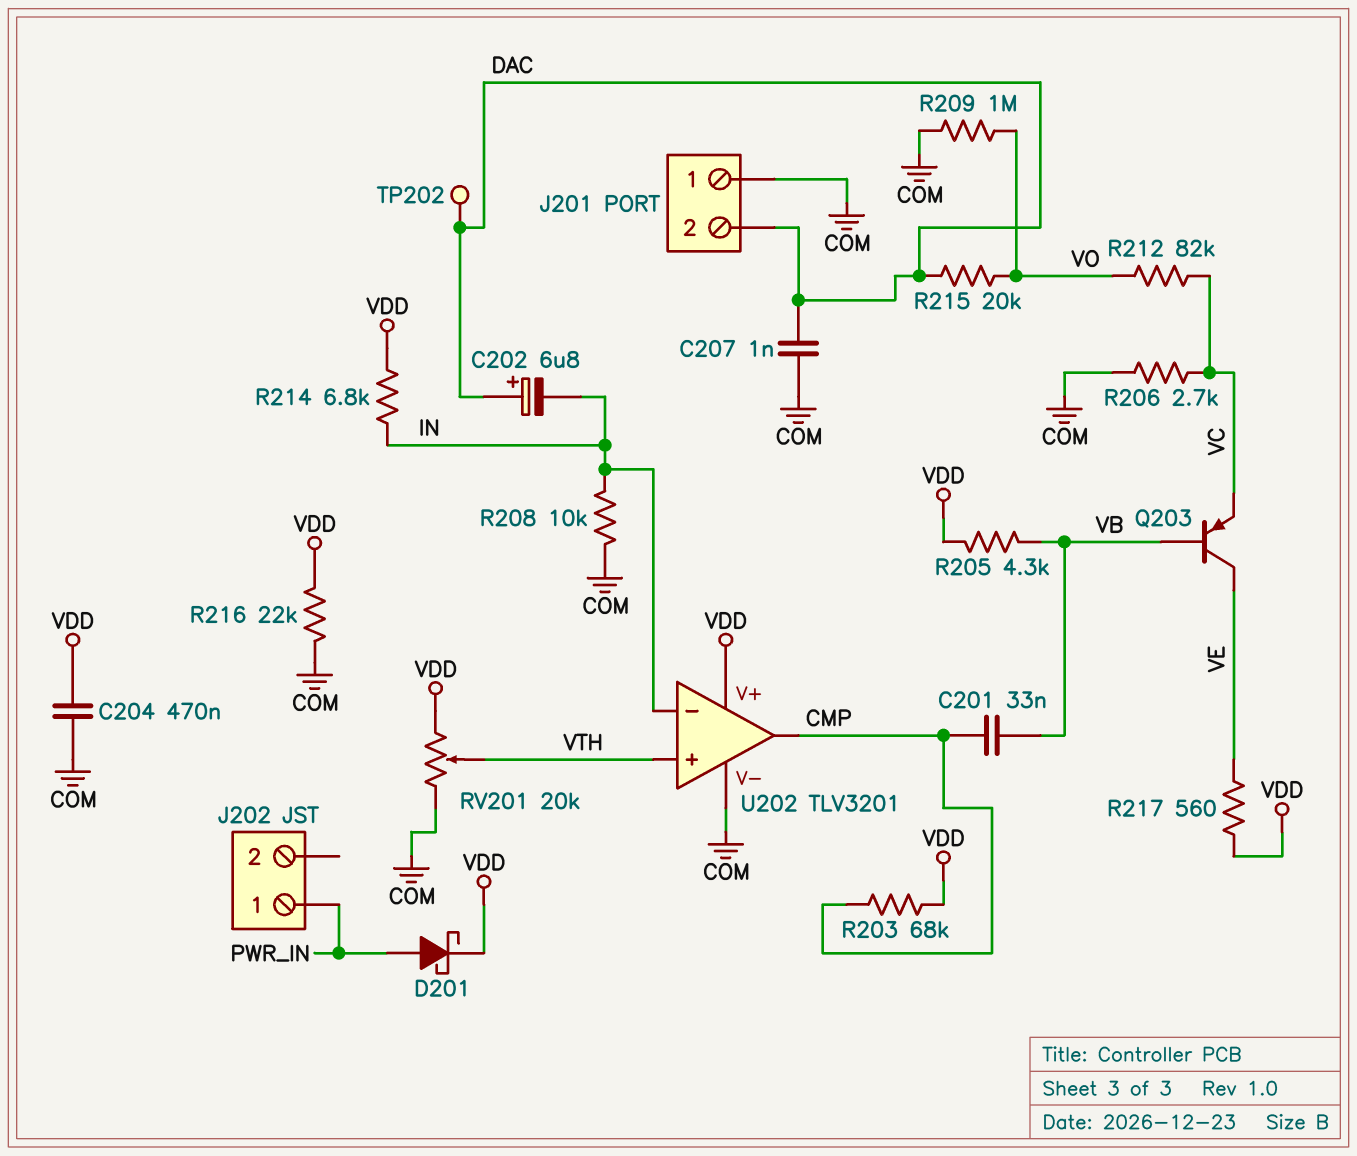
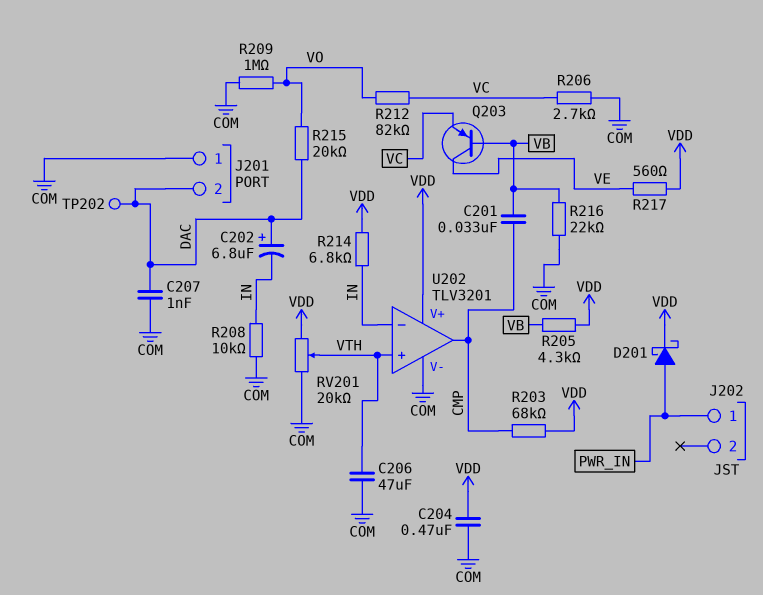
C206: none -> 47uF (COM, VTH)
R216: 22k (COM, VDD) -> 22k (COM, VB)

